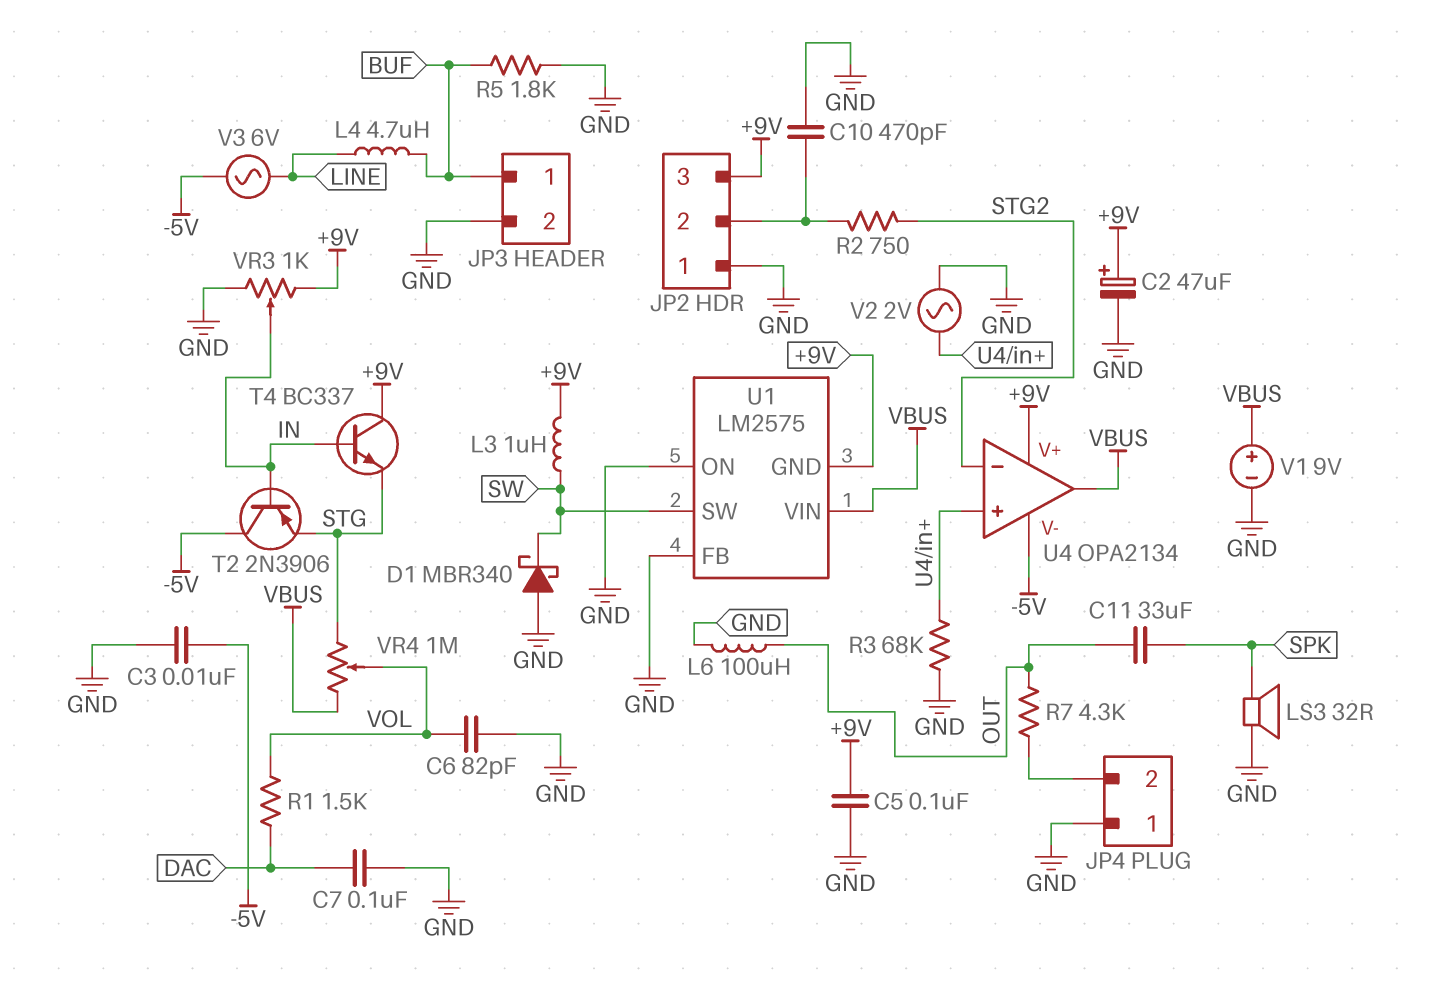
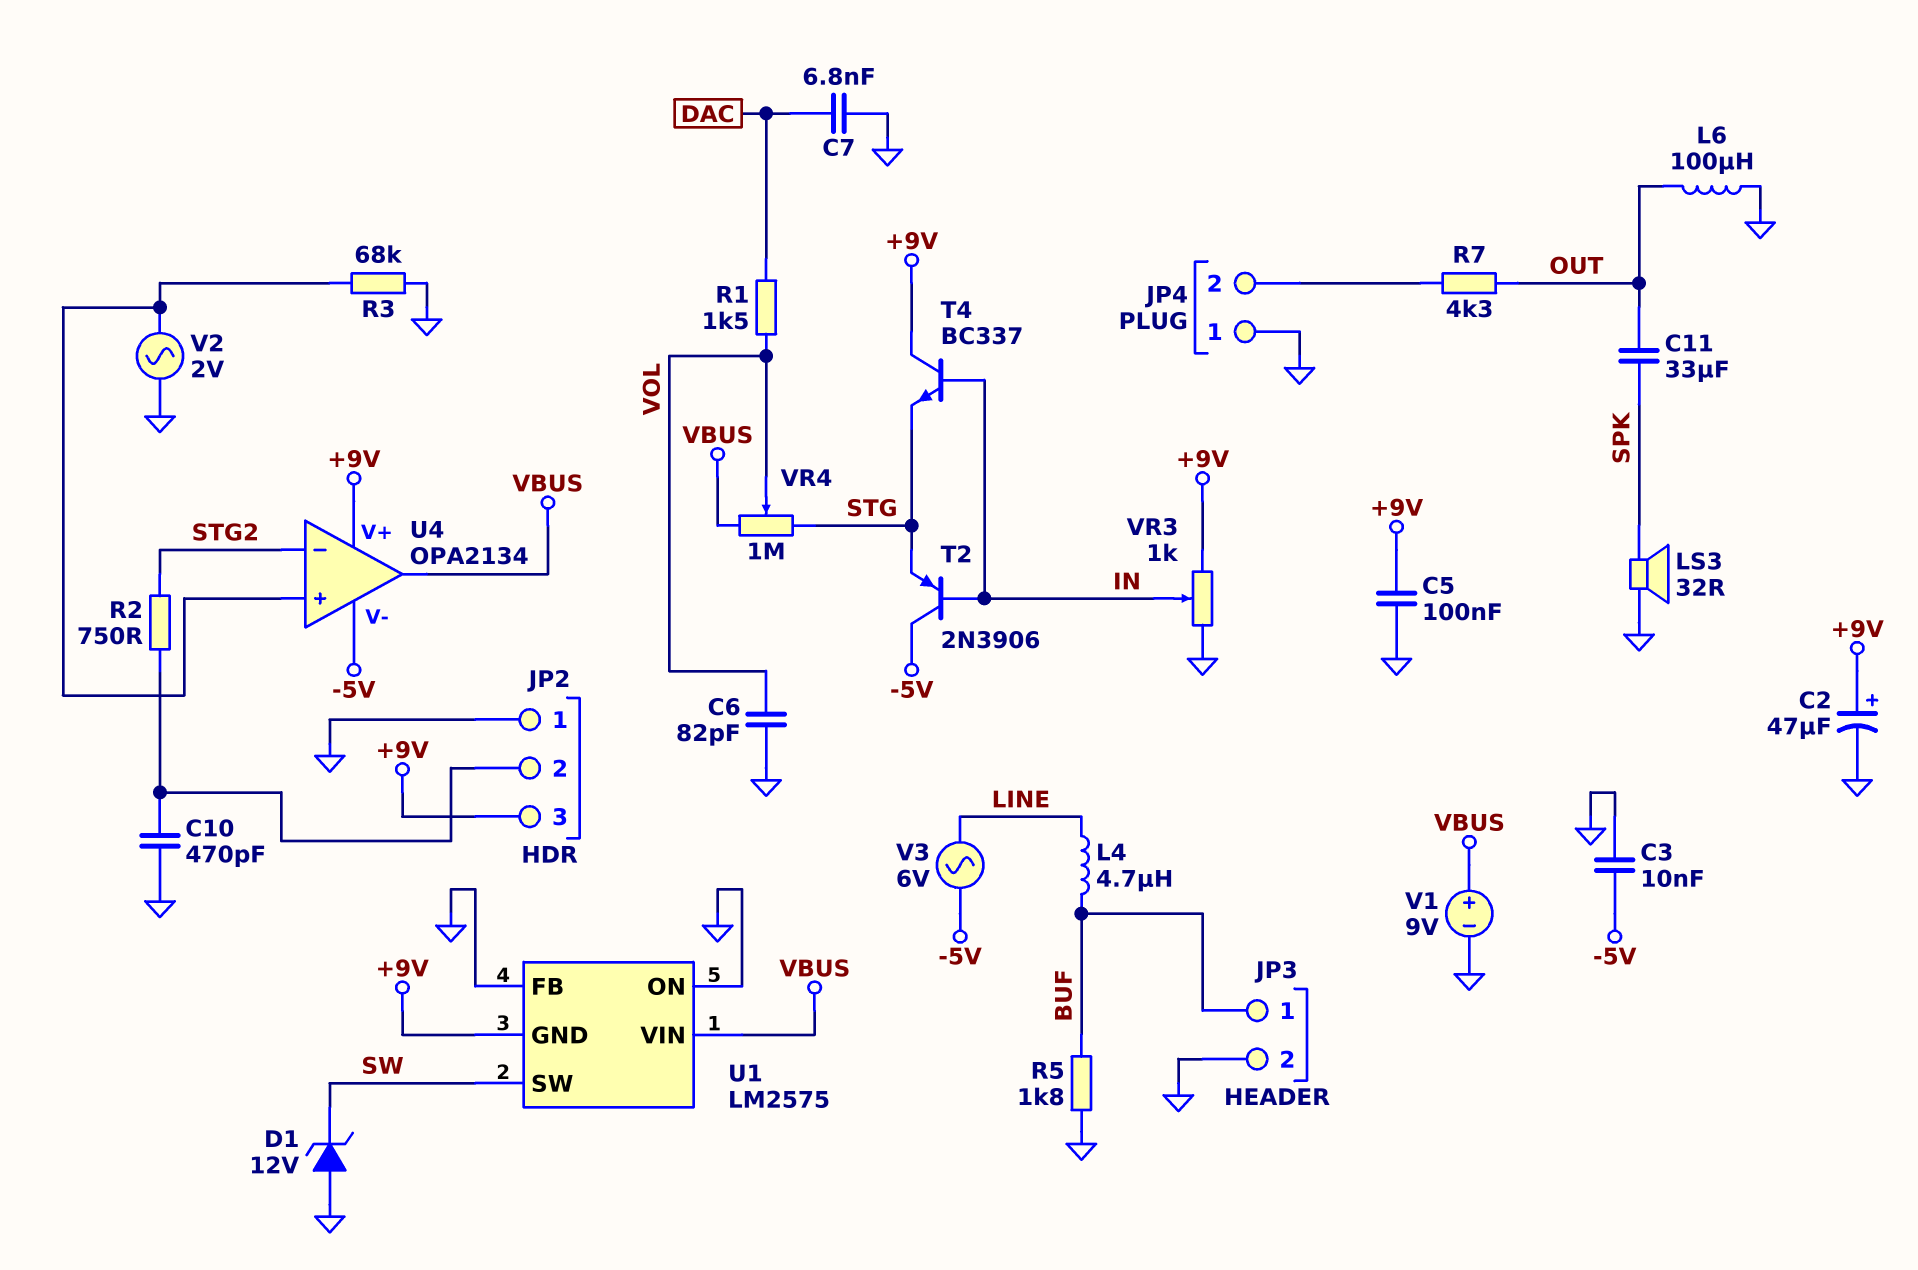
C7: 100nF (DAC, GND) -> 6.8nF (DAC, GND)
D1: schottky MBR340 (A GND, K SW) -> zener 12V (A GND, K SW)
L3: 1uH (+9V, SW) -> none

